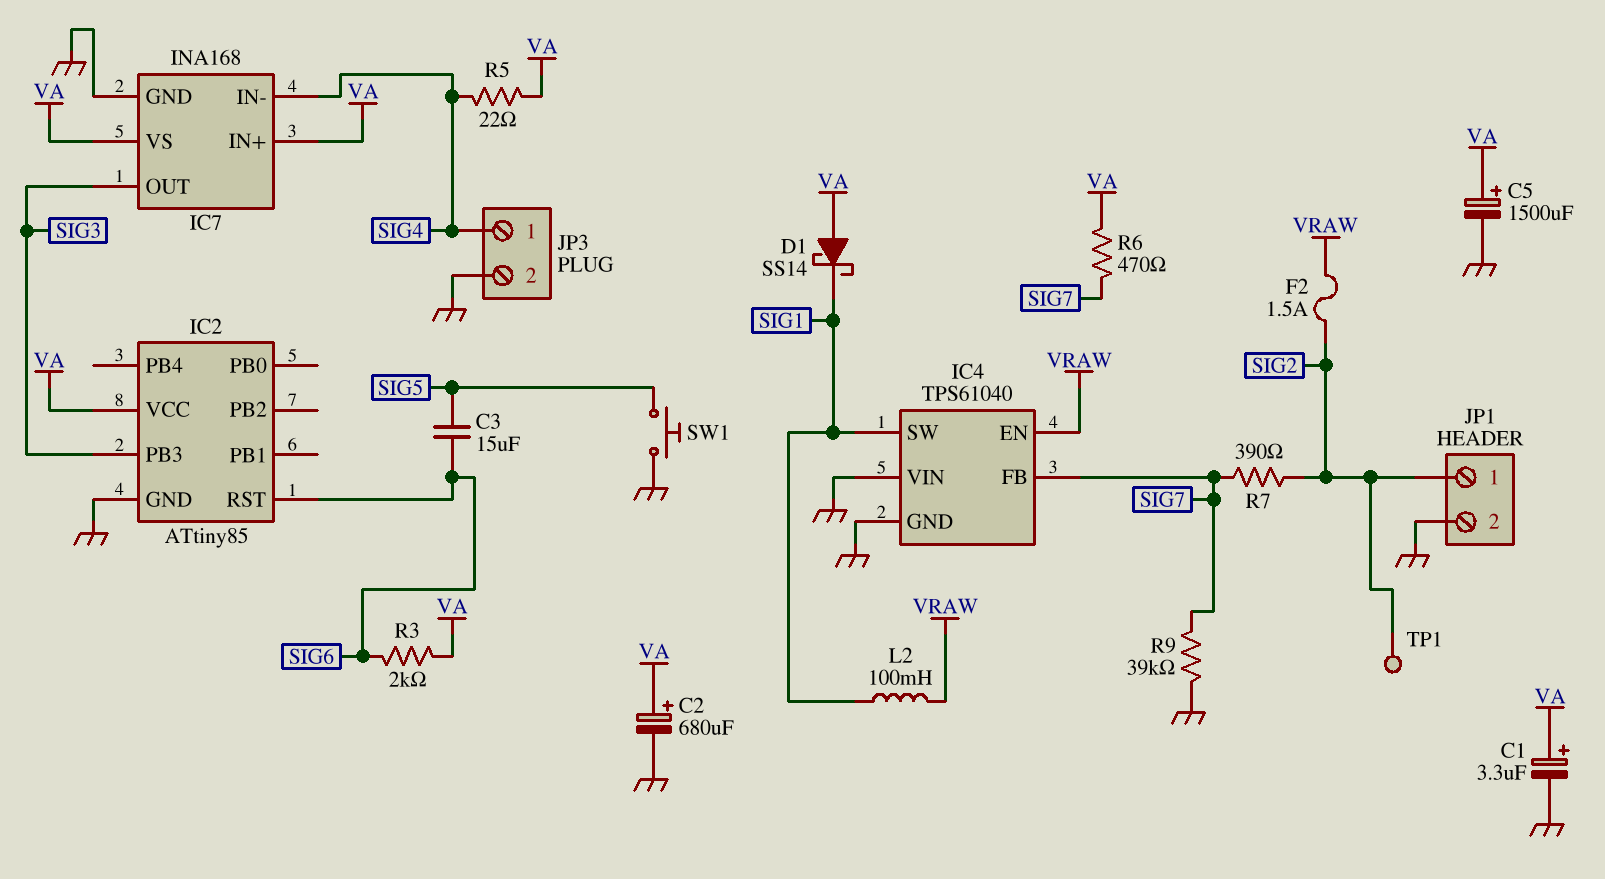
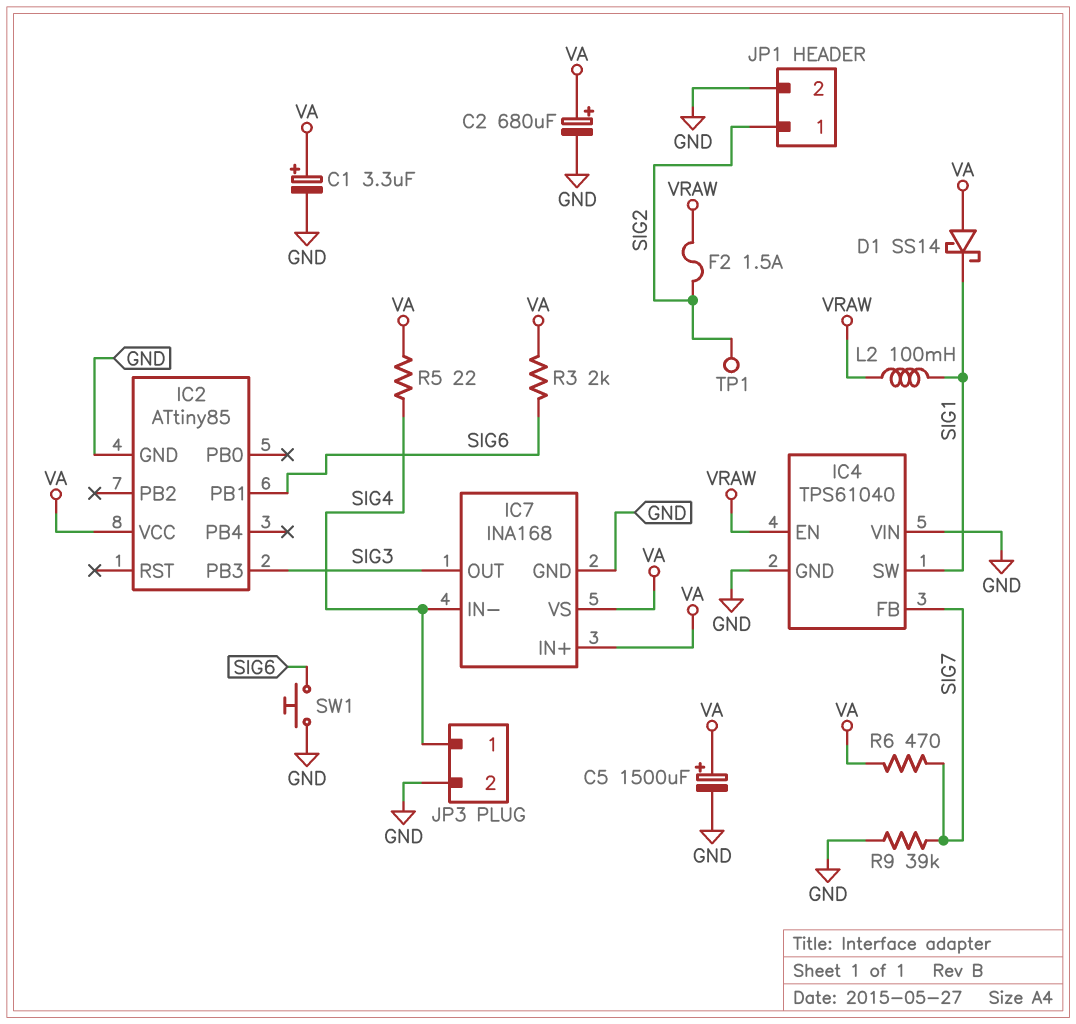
C3: 15uF (SIG5, SIG6) -> none
IC2 pin PB1: none -> SIG6
IC2 pin RST: SIG6 -> none
R7: 390 (SIG2, SIG7) -> none
SW1: button (GND, SIG5) -> button (GND, SIG6)

